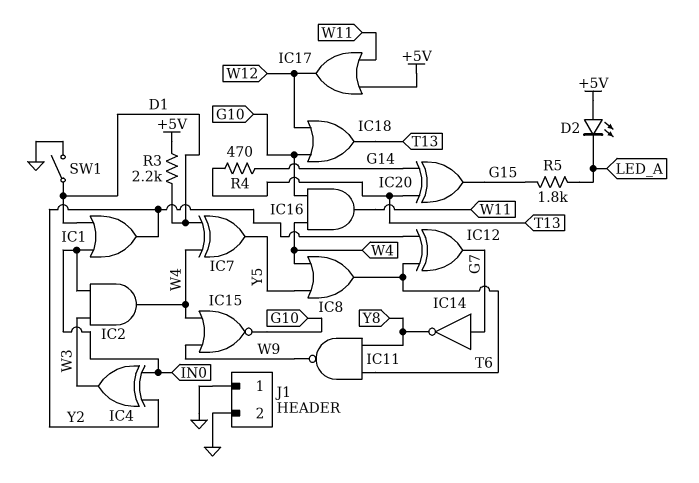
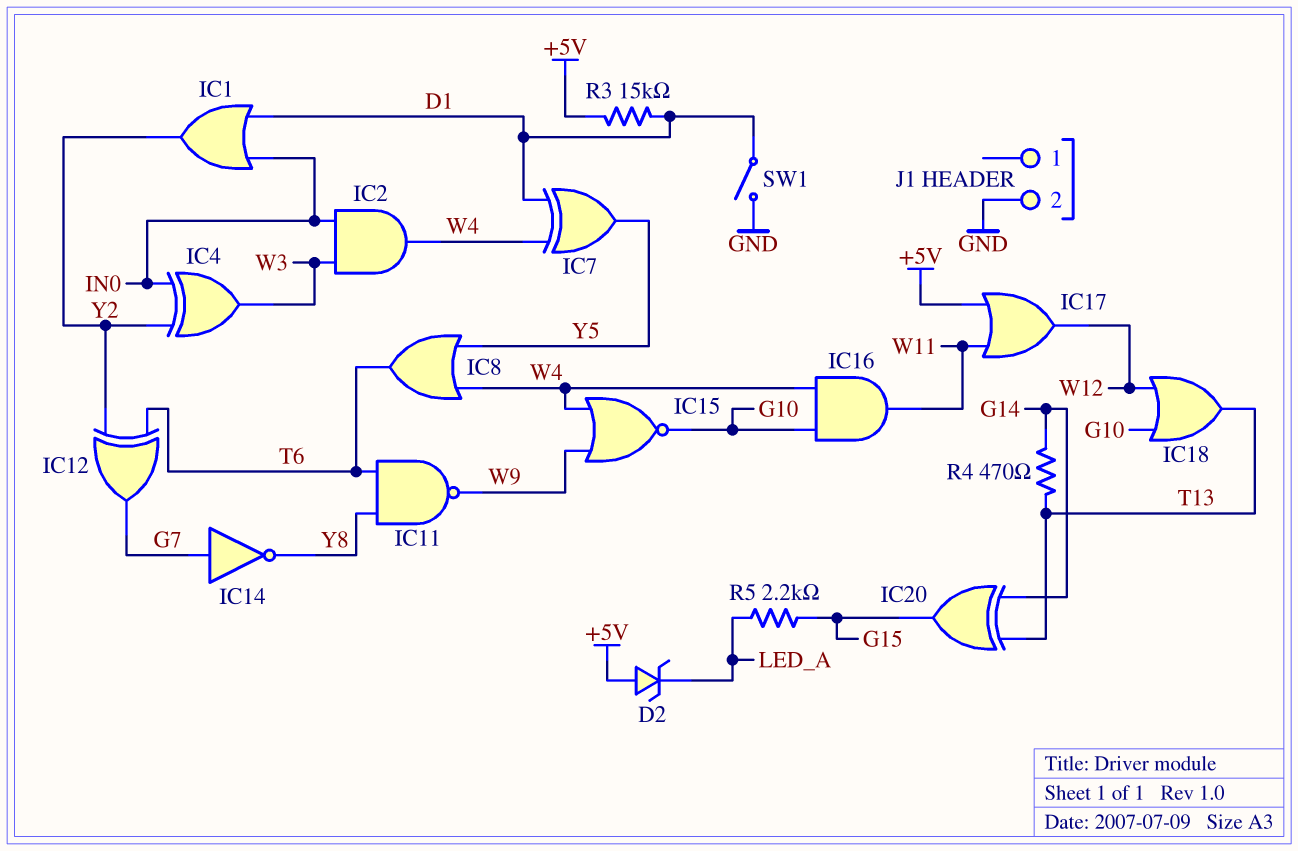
D2: LED (A +5V, K LED_A) -> zener (A +5V, K LED_A)
J1 pin 1: GND -> none
R3: 2.2k (+5V, D1) -> 15k (+5V, D1)
R5: 1.8k (G15, LED_A) -> 2.2k (G15, LED_A)

